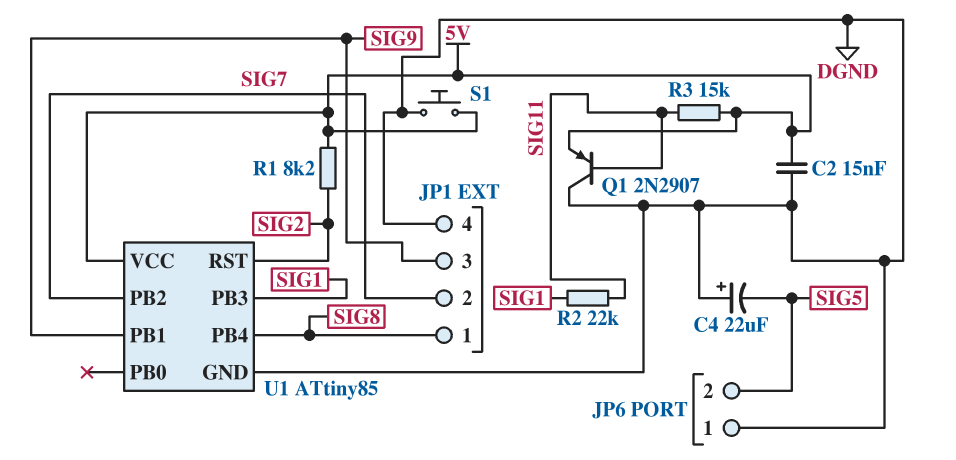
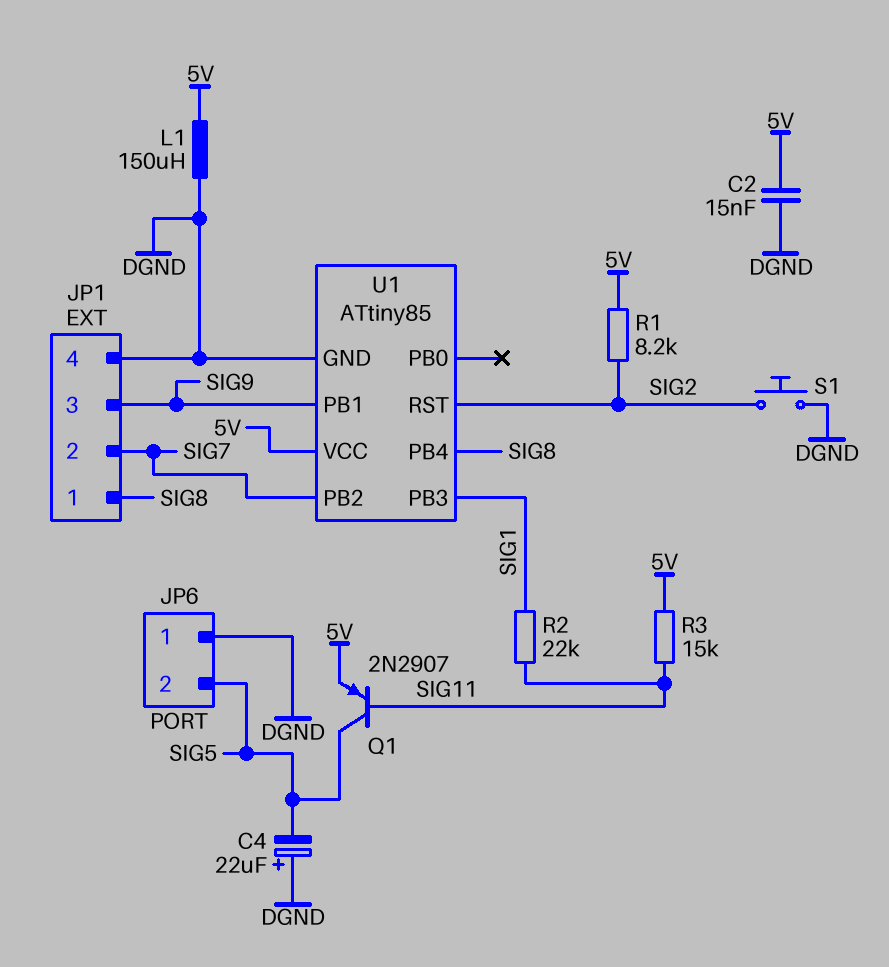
L1: none -> 150uH (5V, DGND)
Q1: PNP 2N2907 (B SIG11, C DGND, E 5V) -> PNP 2N2907 (B SIG11, C SIG5, E 5V)
S1: button (5V, DGND) -> button (DGND, SIG2)

